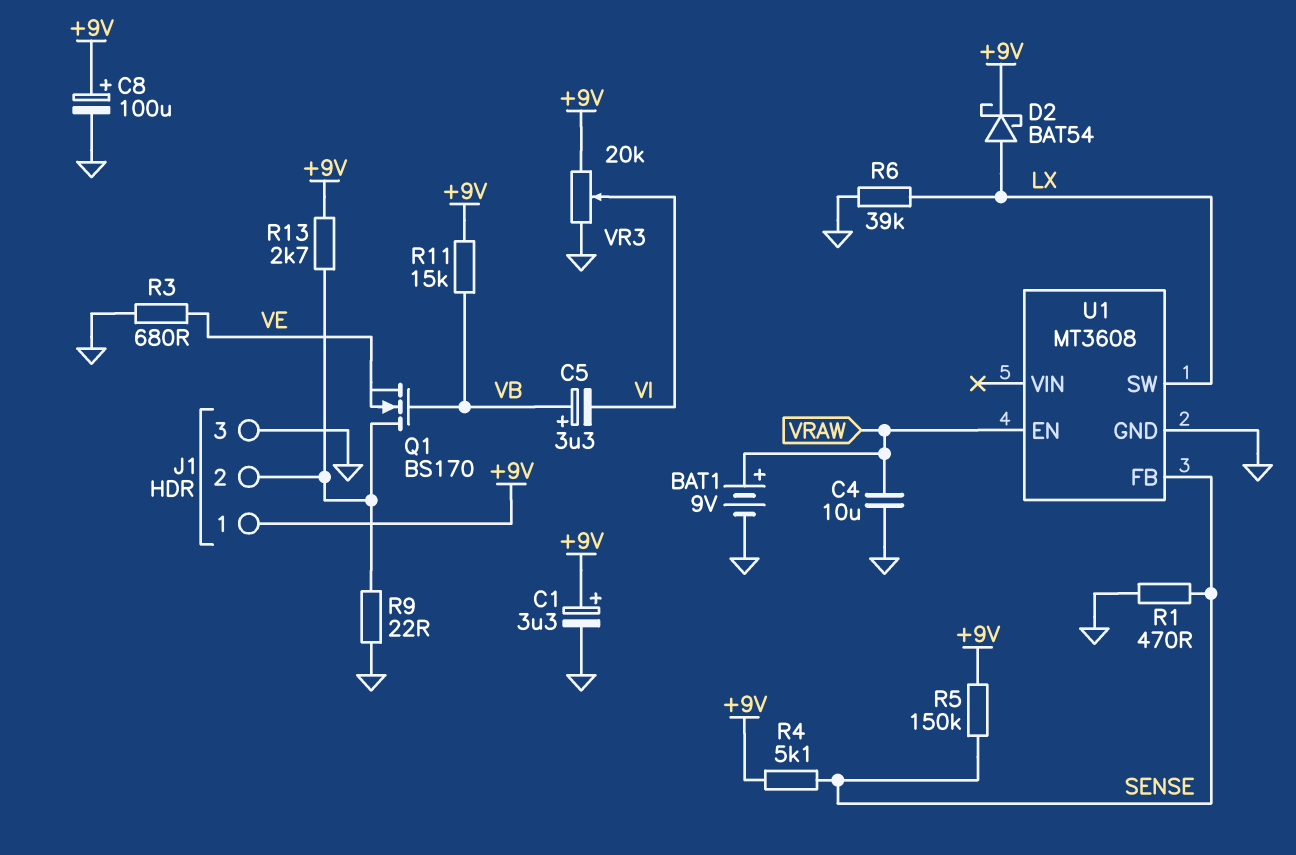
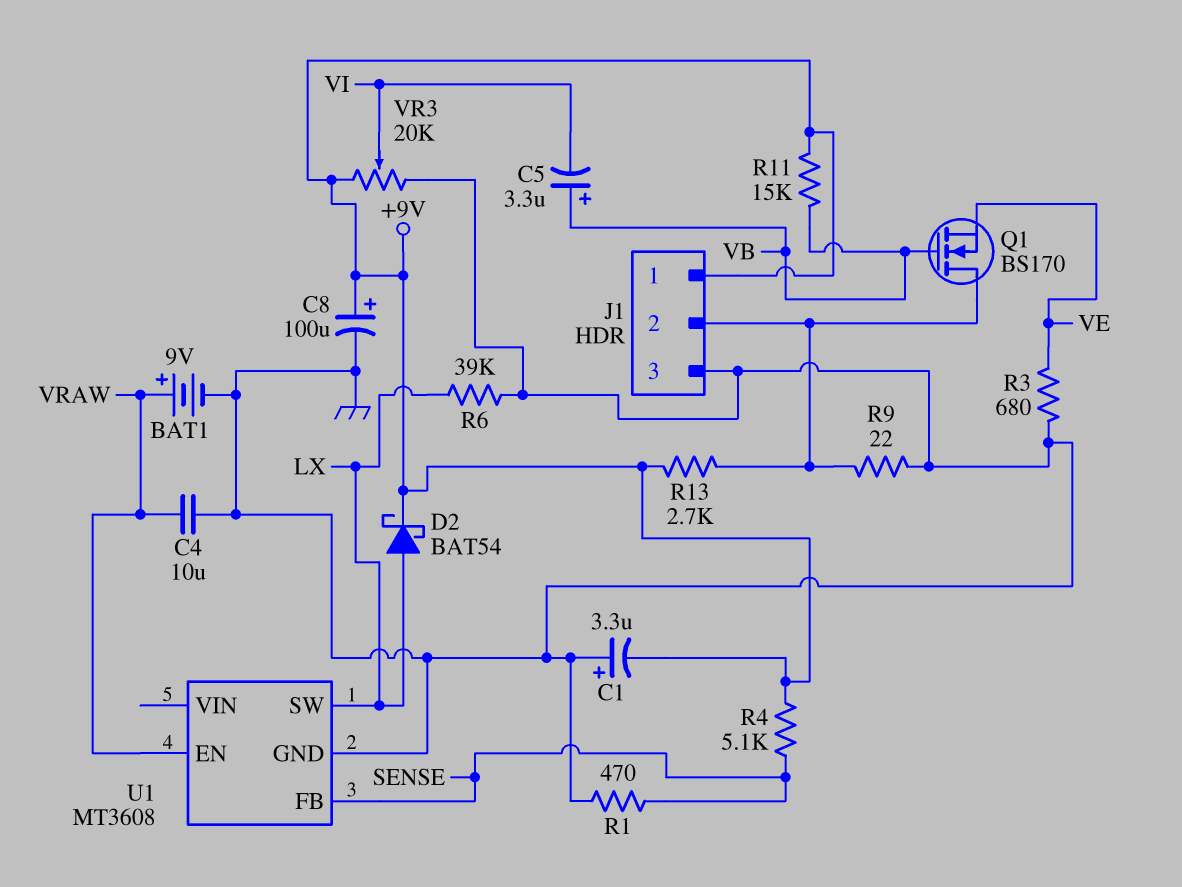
C1: 3.3uF (plus +9V, minus GND) -> 3.3uF (plus GND, minus +9V)
R5: 150k (+9V, SENSE) -> none

